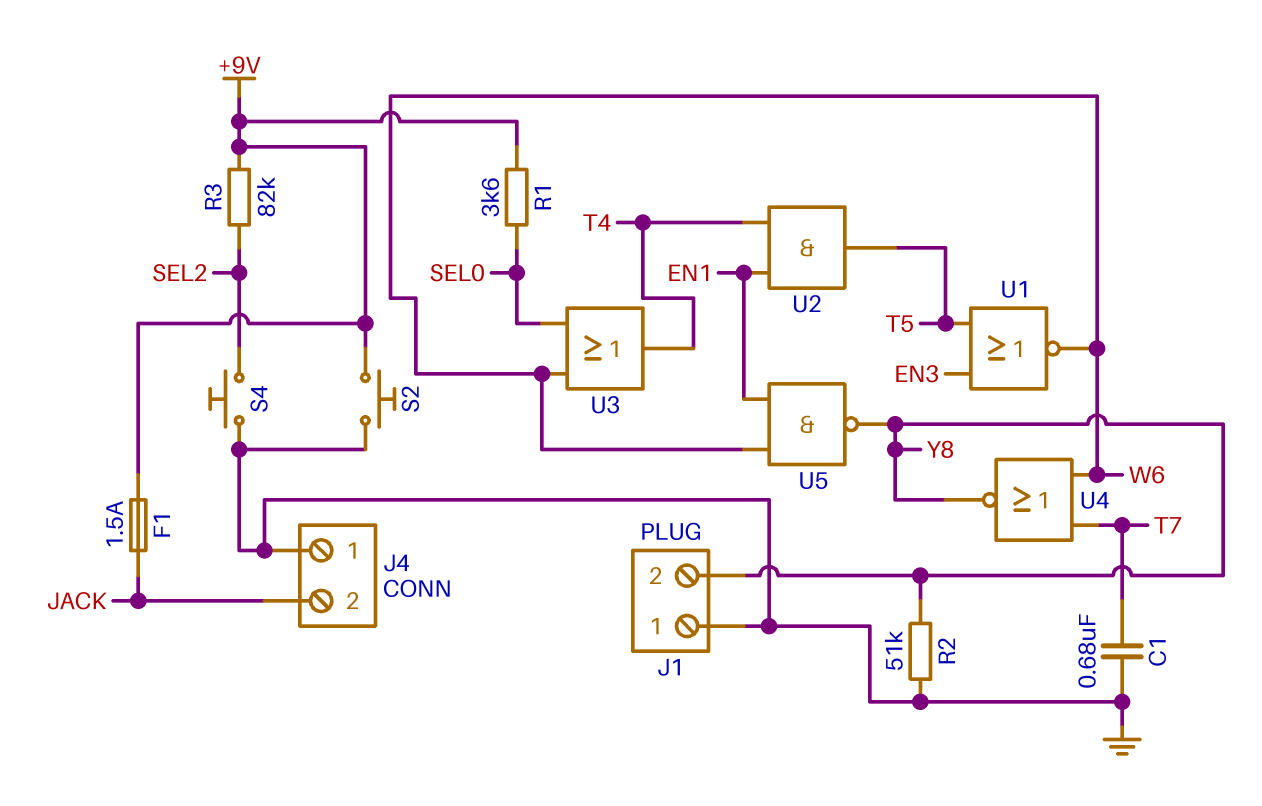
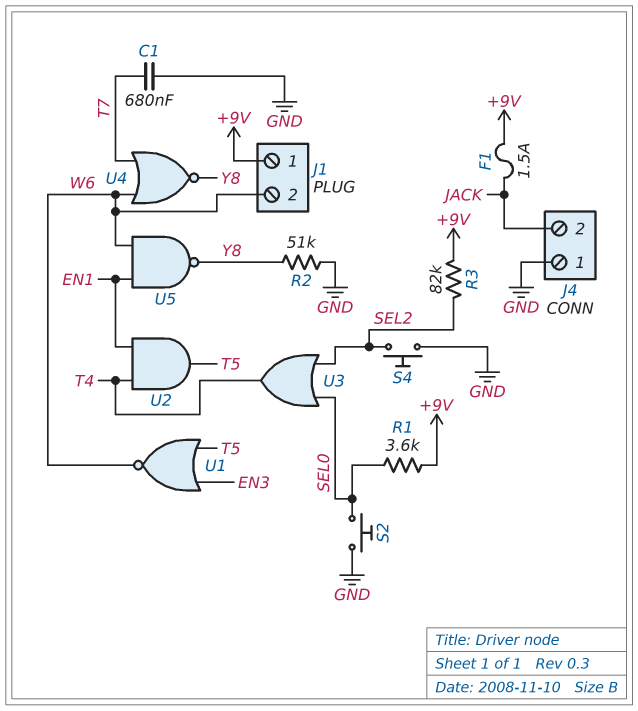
J1 pin 1: GND -> +9V
J1 pin 2: Y8 -> W6
S2: button (+9V, GND) -> button (GND, SEL0)
U3: OR (in SEL0, in W6, out T4) -> OR (in SEL0, in SEL2, out T4)

